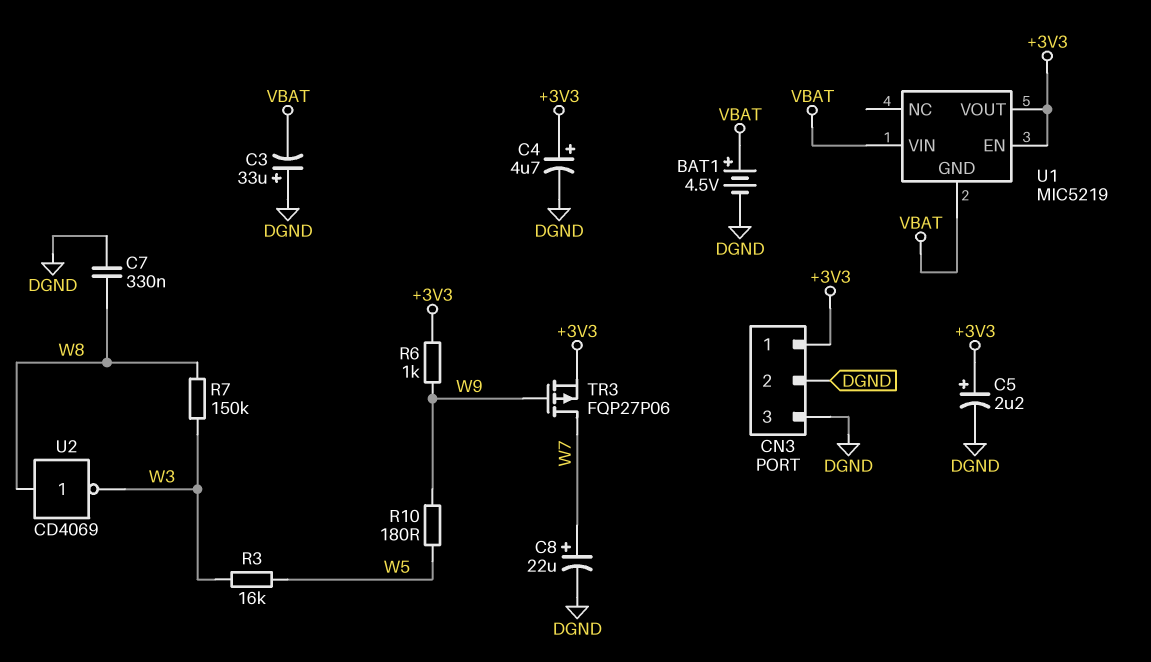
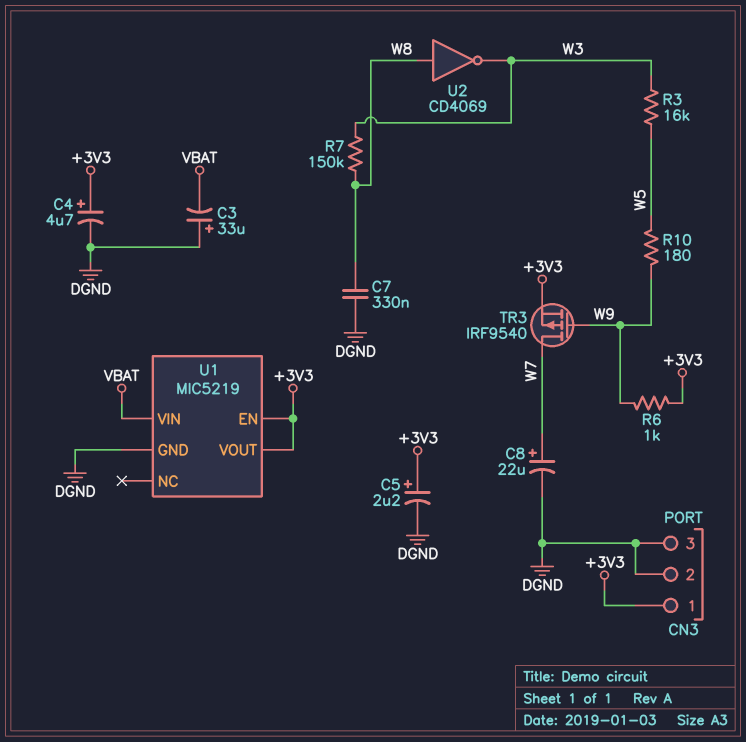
BAT1: 4.5V (plus VBAT, minus DGND) -> none
TR3: PMOS FQP27P06 (G W9, D W7, S +3V3) -> PMOS IRF9540 (G W9, D W7, S +3V3)
U1 pin GND: VBAT -> DGND

